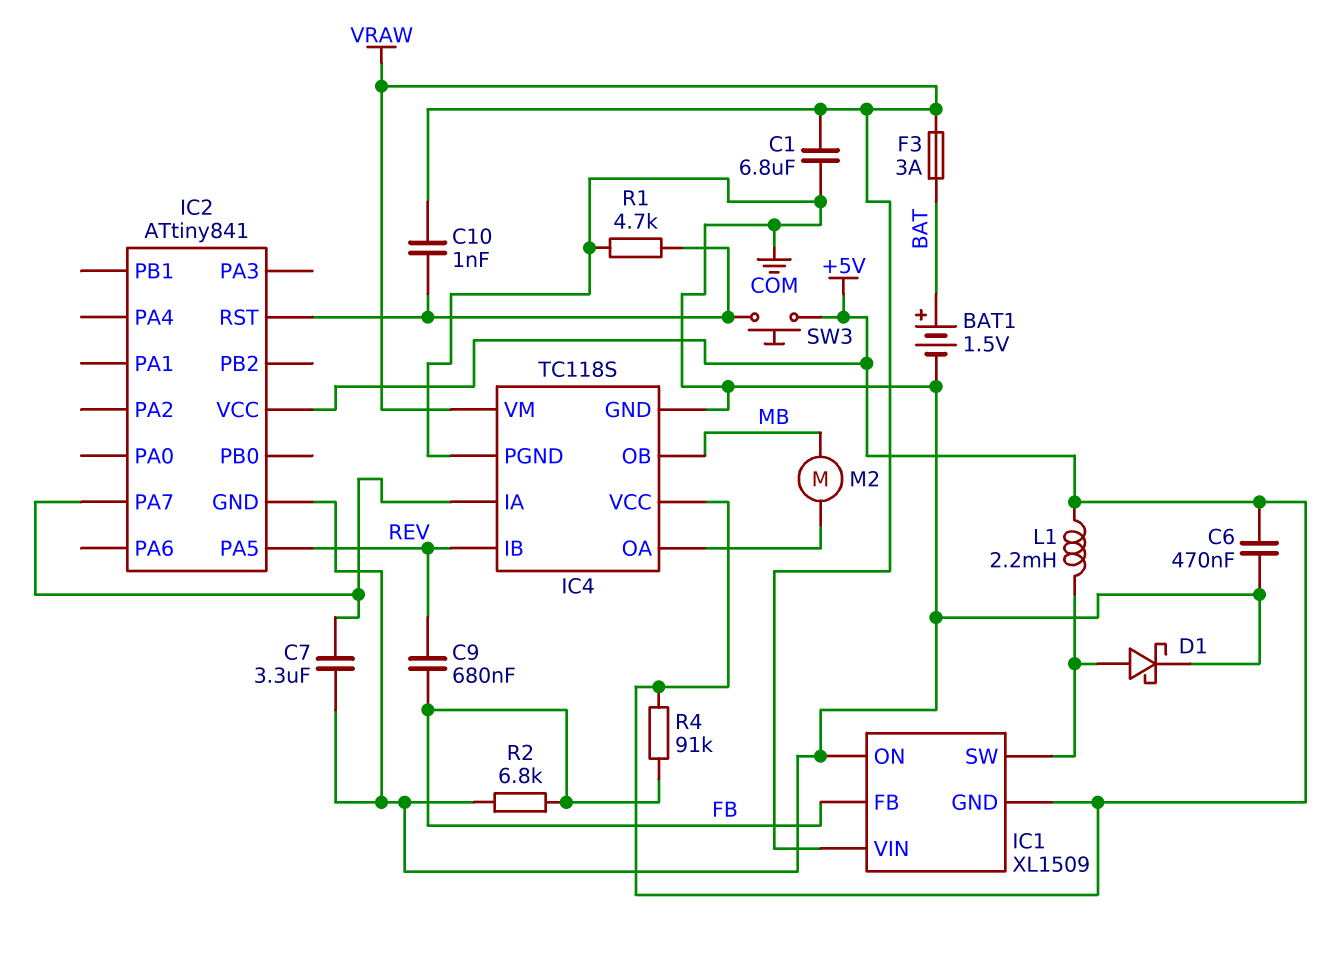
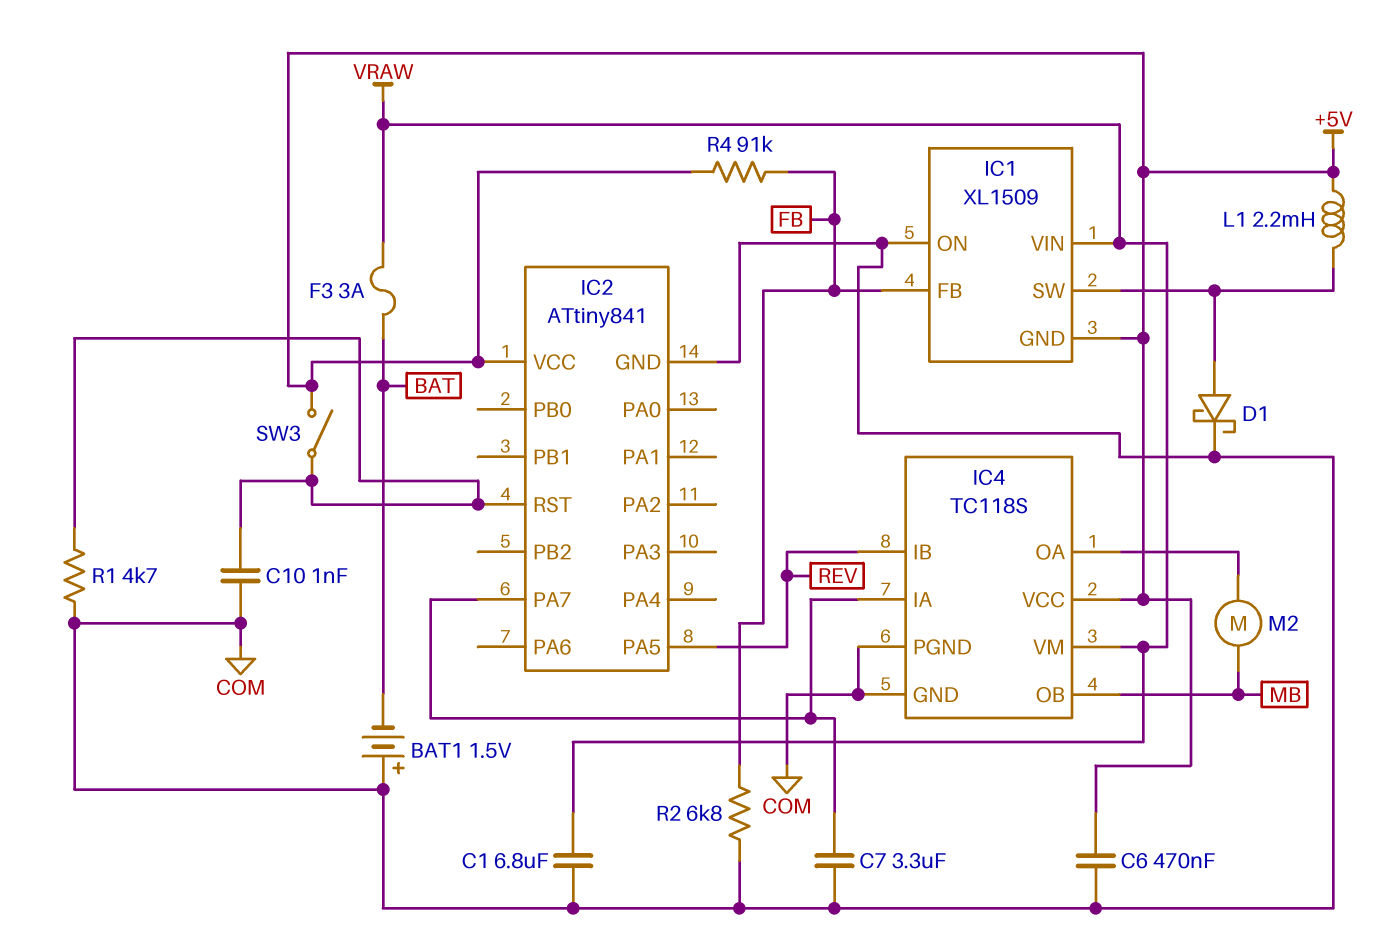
BAT1: 1.5V (plus BAT, minus COM) -> 1.5V (plus COM, minus BAT)
C9: 680nF (FB, REV) -> none
C10: 1nF (IC2/RST, VRAW) -> 1nF (COM, IC2/RST)
SW3: button (+5V, IC2/RST) -> switch (+5V, IC2/RST)

